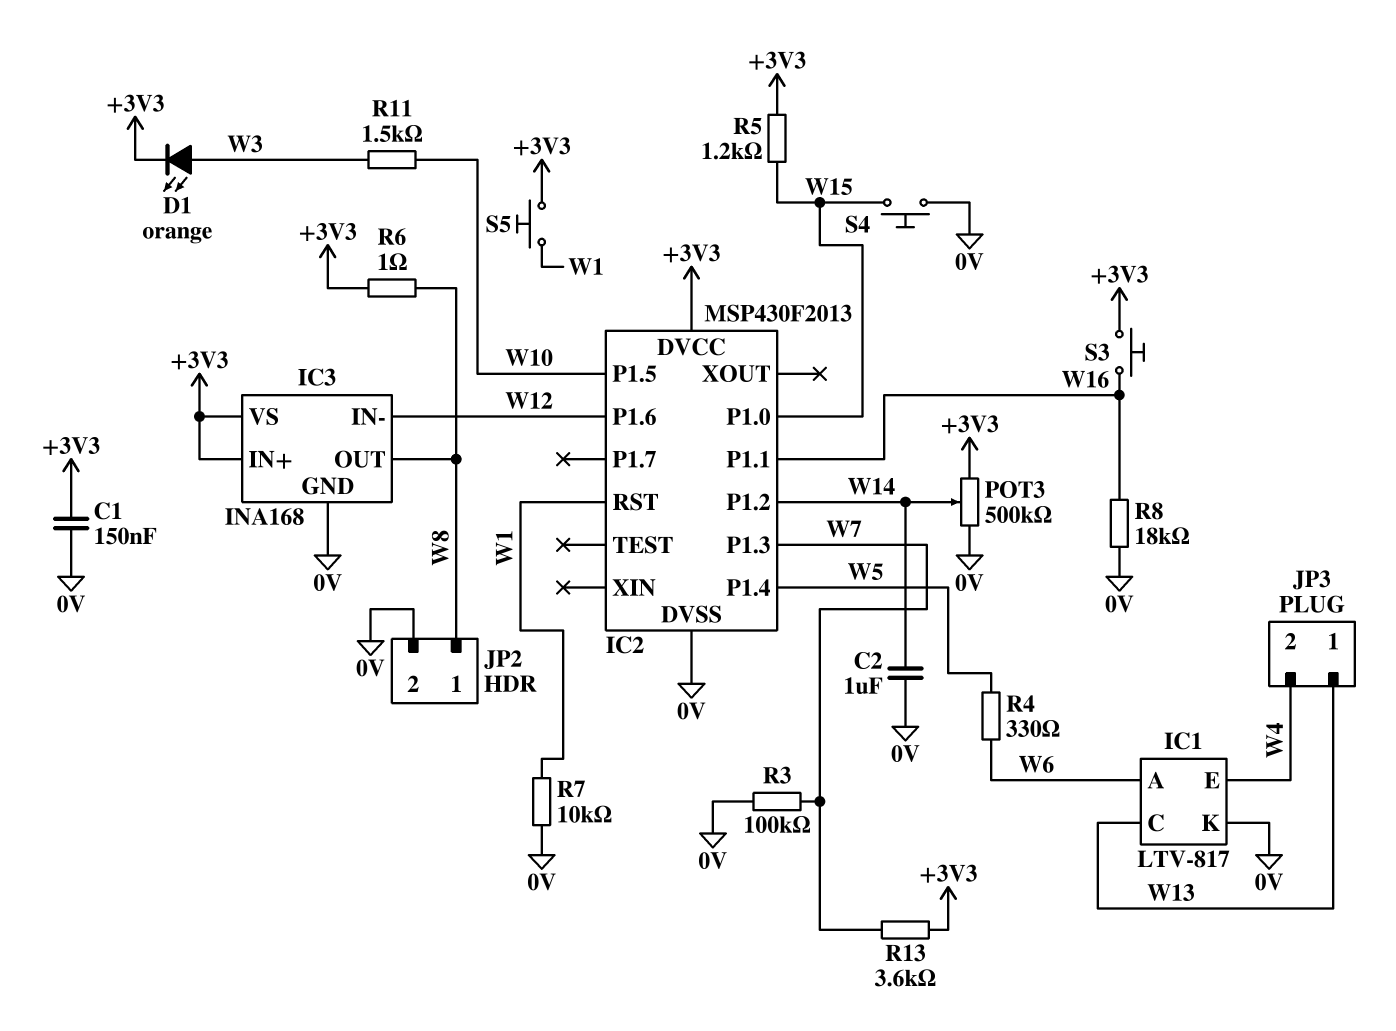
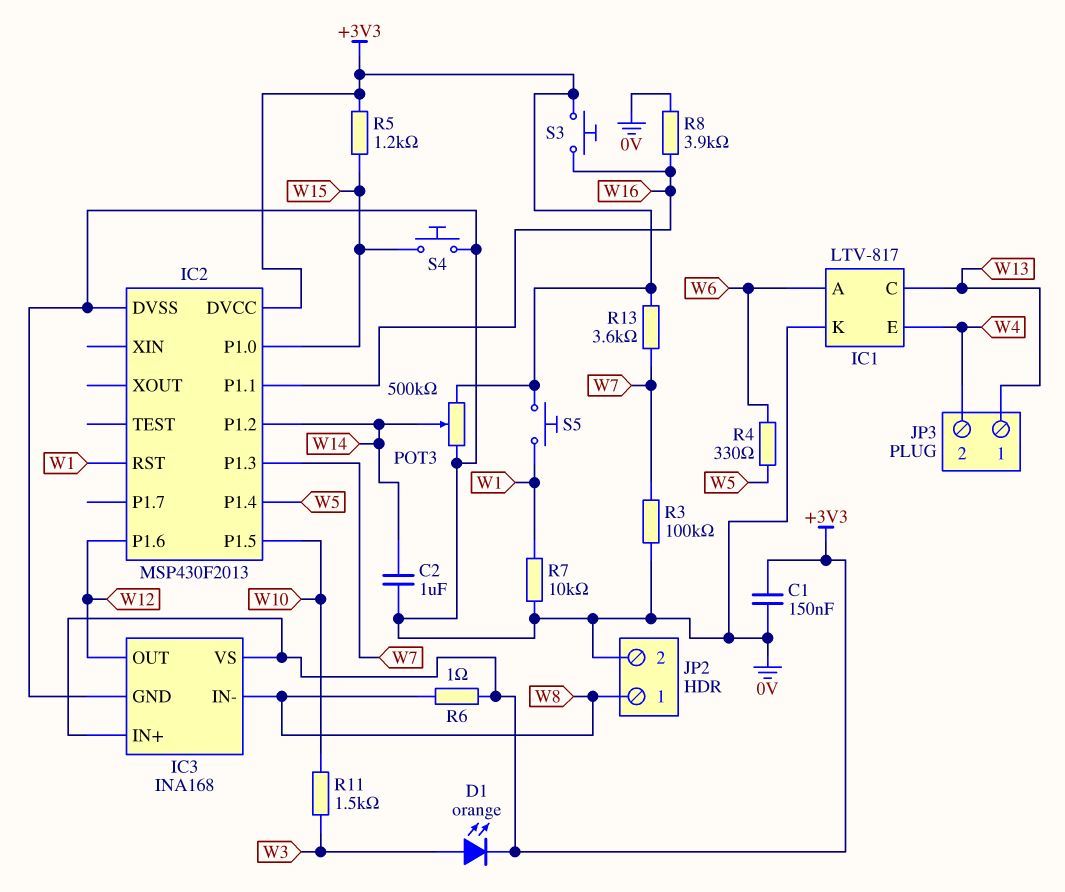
IC3 pin IN-: W12 -> W8
IC3 pin OUT: W8 -> W12
R8: 18k (0V, W16) -> 3.9k (0V, W16)

